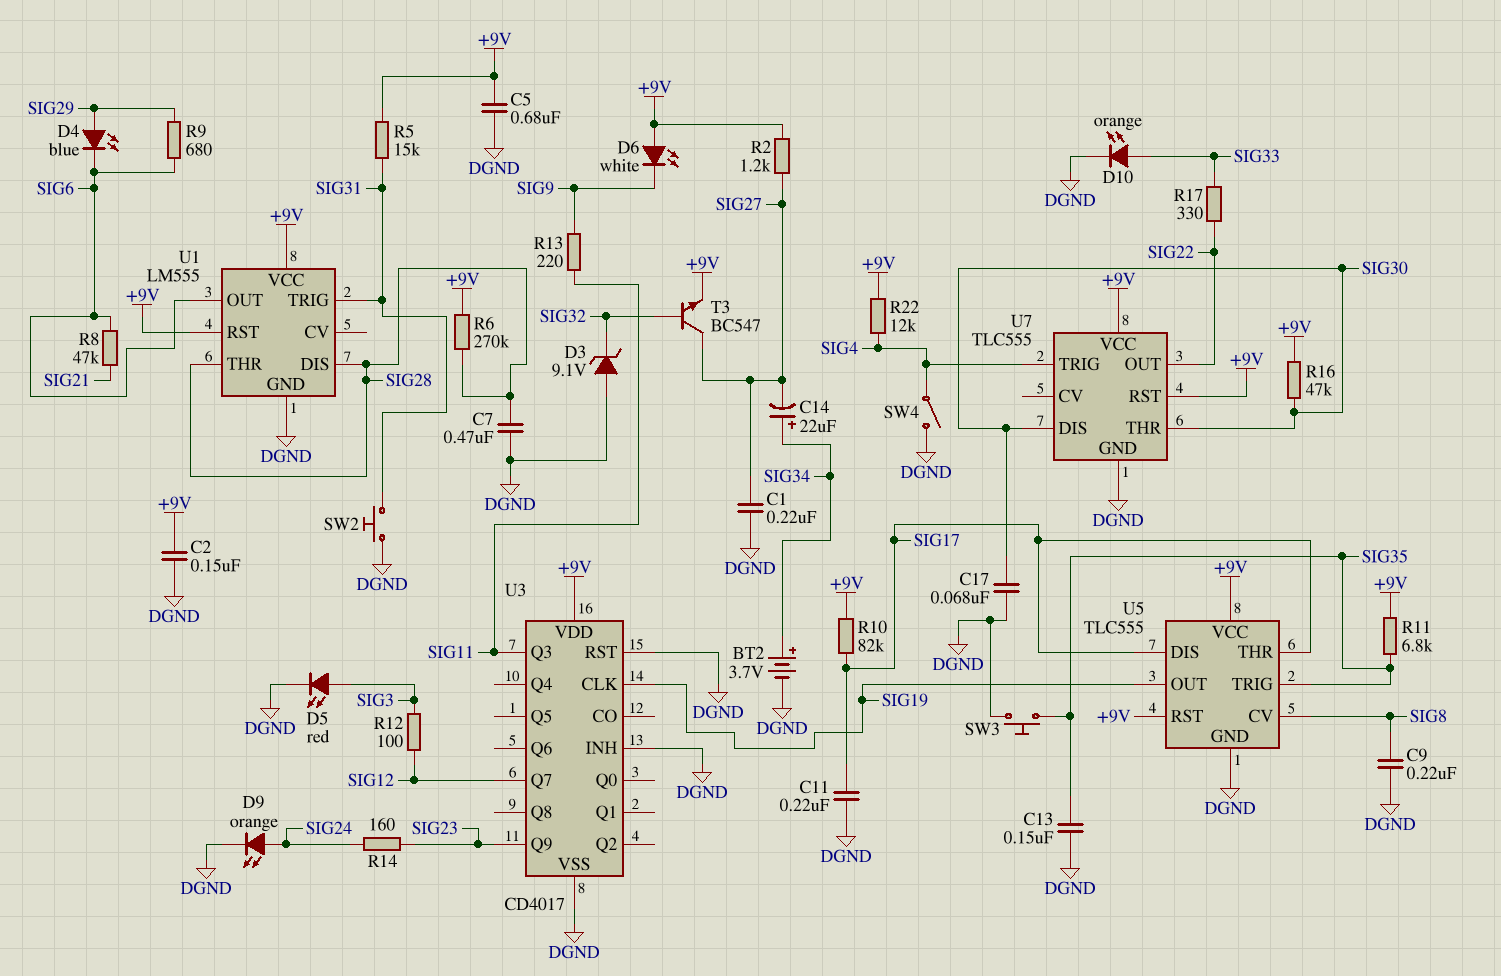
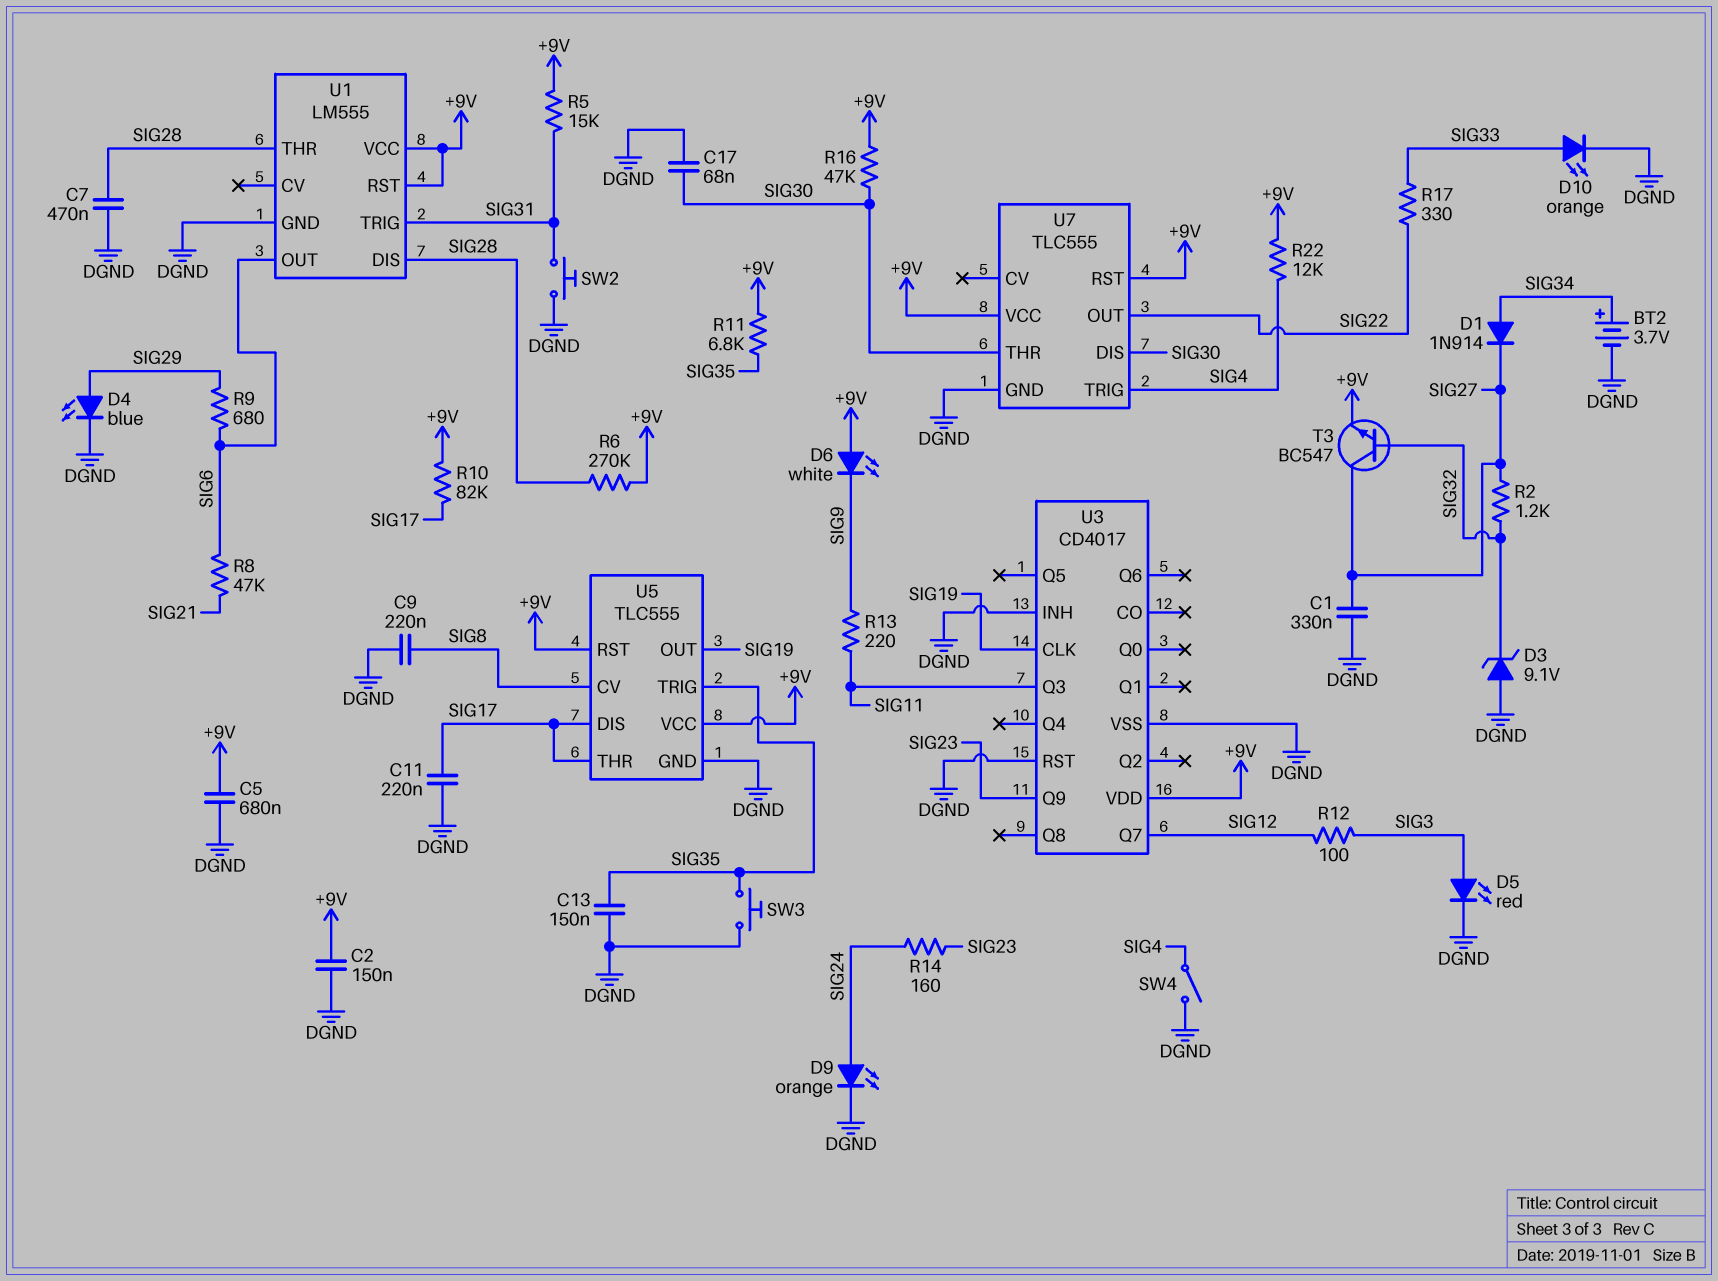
C1: 220nF (DGND, SIG27) -> 330nF (DGND, SIG27)
C14: 22uF (plus SIG34, minus SIG27) -> none
D1: none -> diode 1N914 (A SIG34, K SIG27)
D4: LED blue (A SIG29, K SIG6) -> LED blue (A SIG29, K DGND)
R2: 1.2k (+9V, SIG27) -> 1.2k (SIG27, SIG32)

